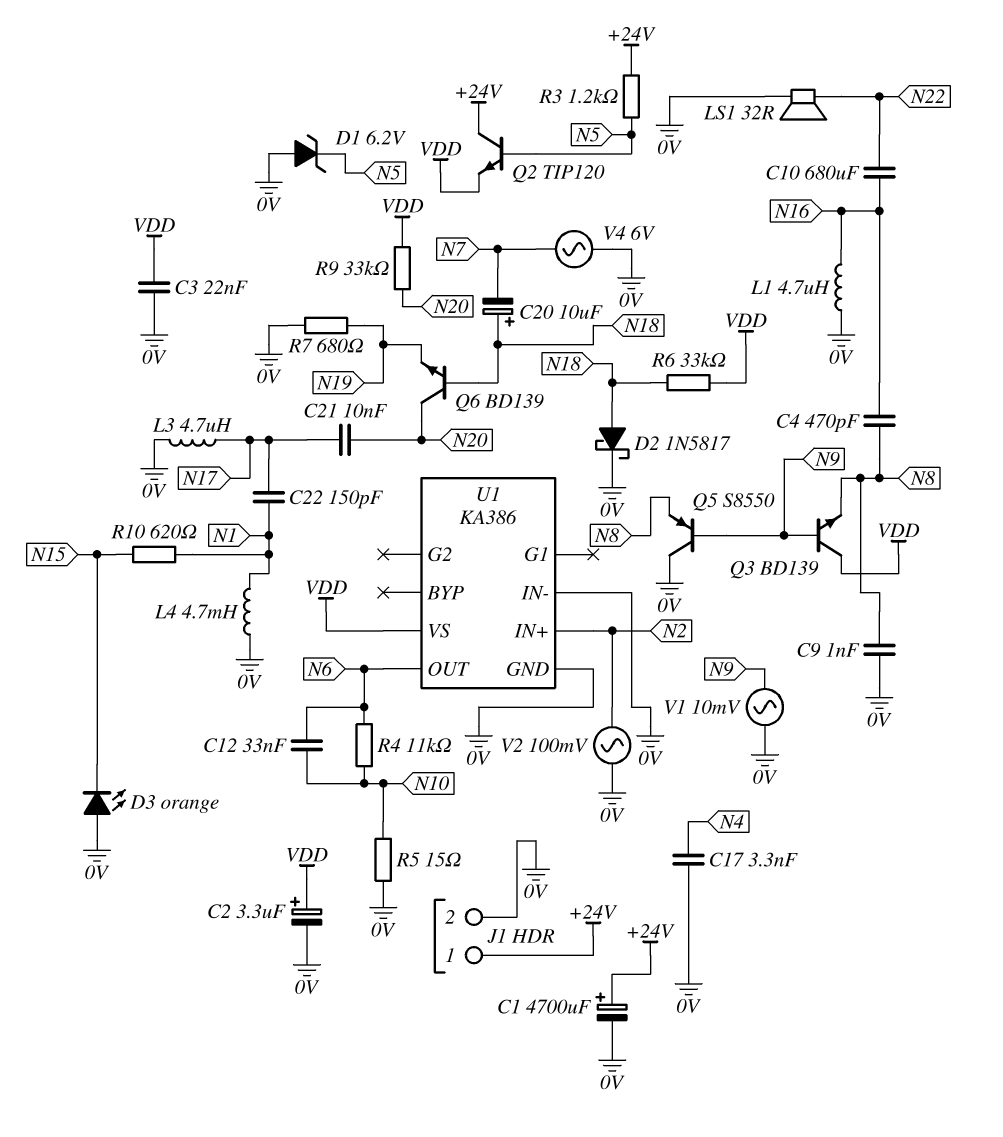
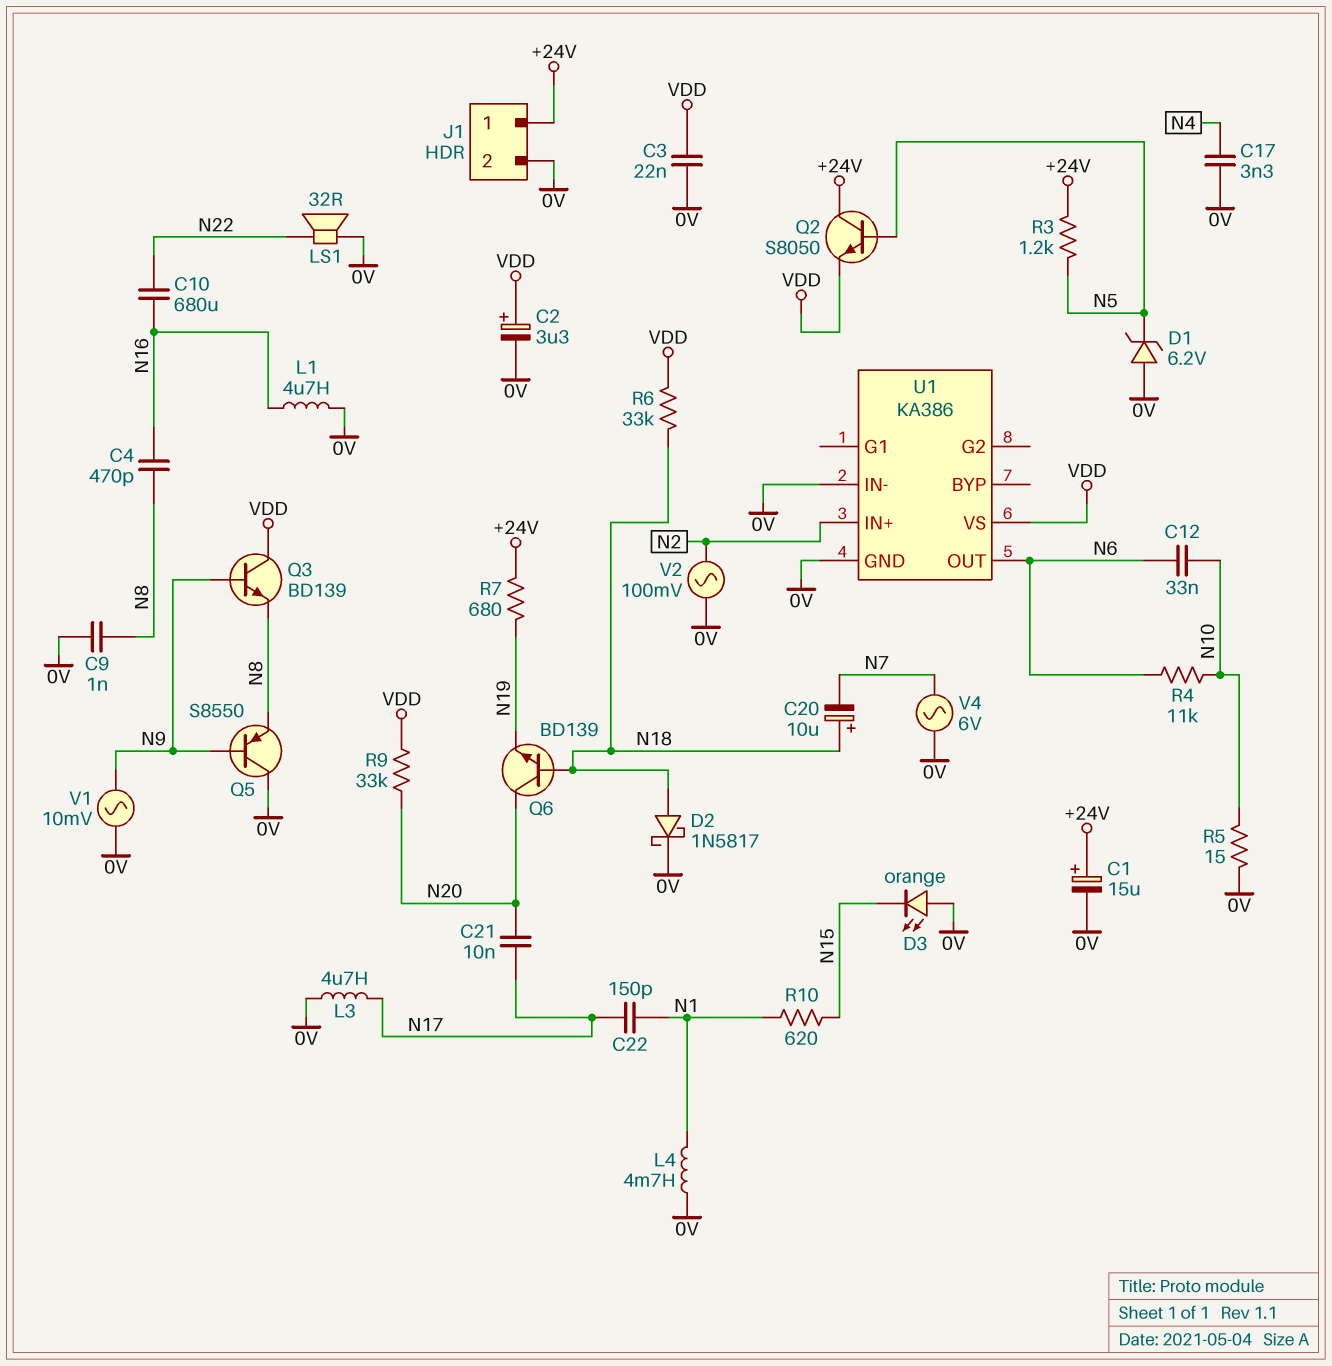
C1: 4700uF (plus +24V, minus 0V) -> 15uF (plus +24V, minus 0V)
Q2: NPN TIP120 (B N5, C +24V, E VDD) -> NPN S8050 (B N5, C +24V, E VDD)
R7: 680 (0V, N19) -> 680 (+24V, N19)

